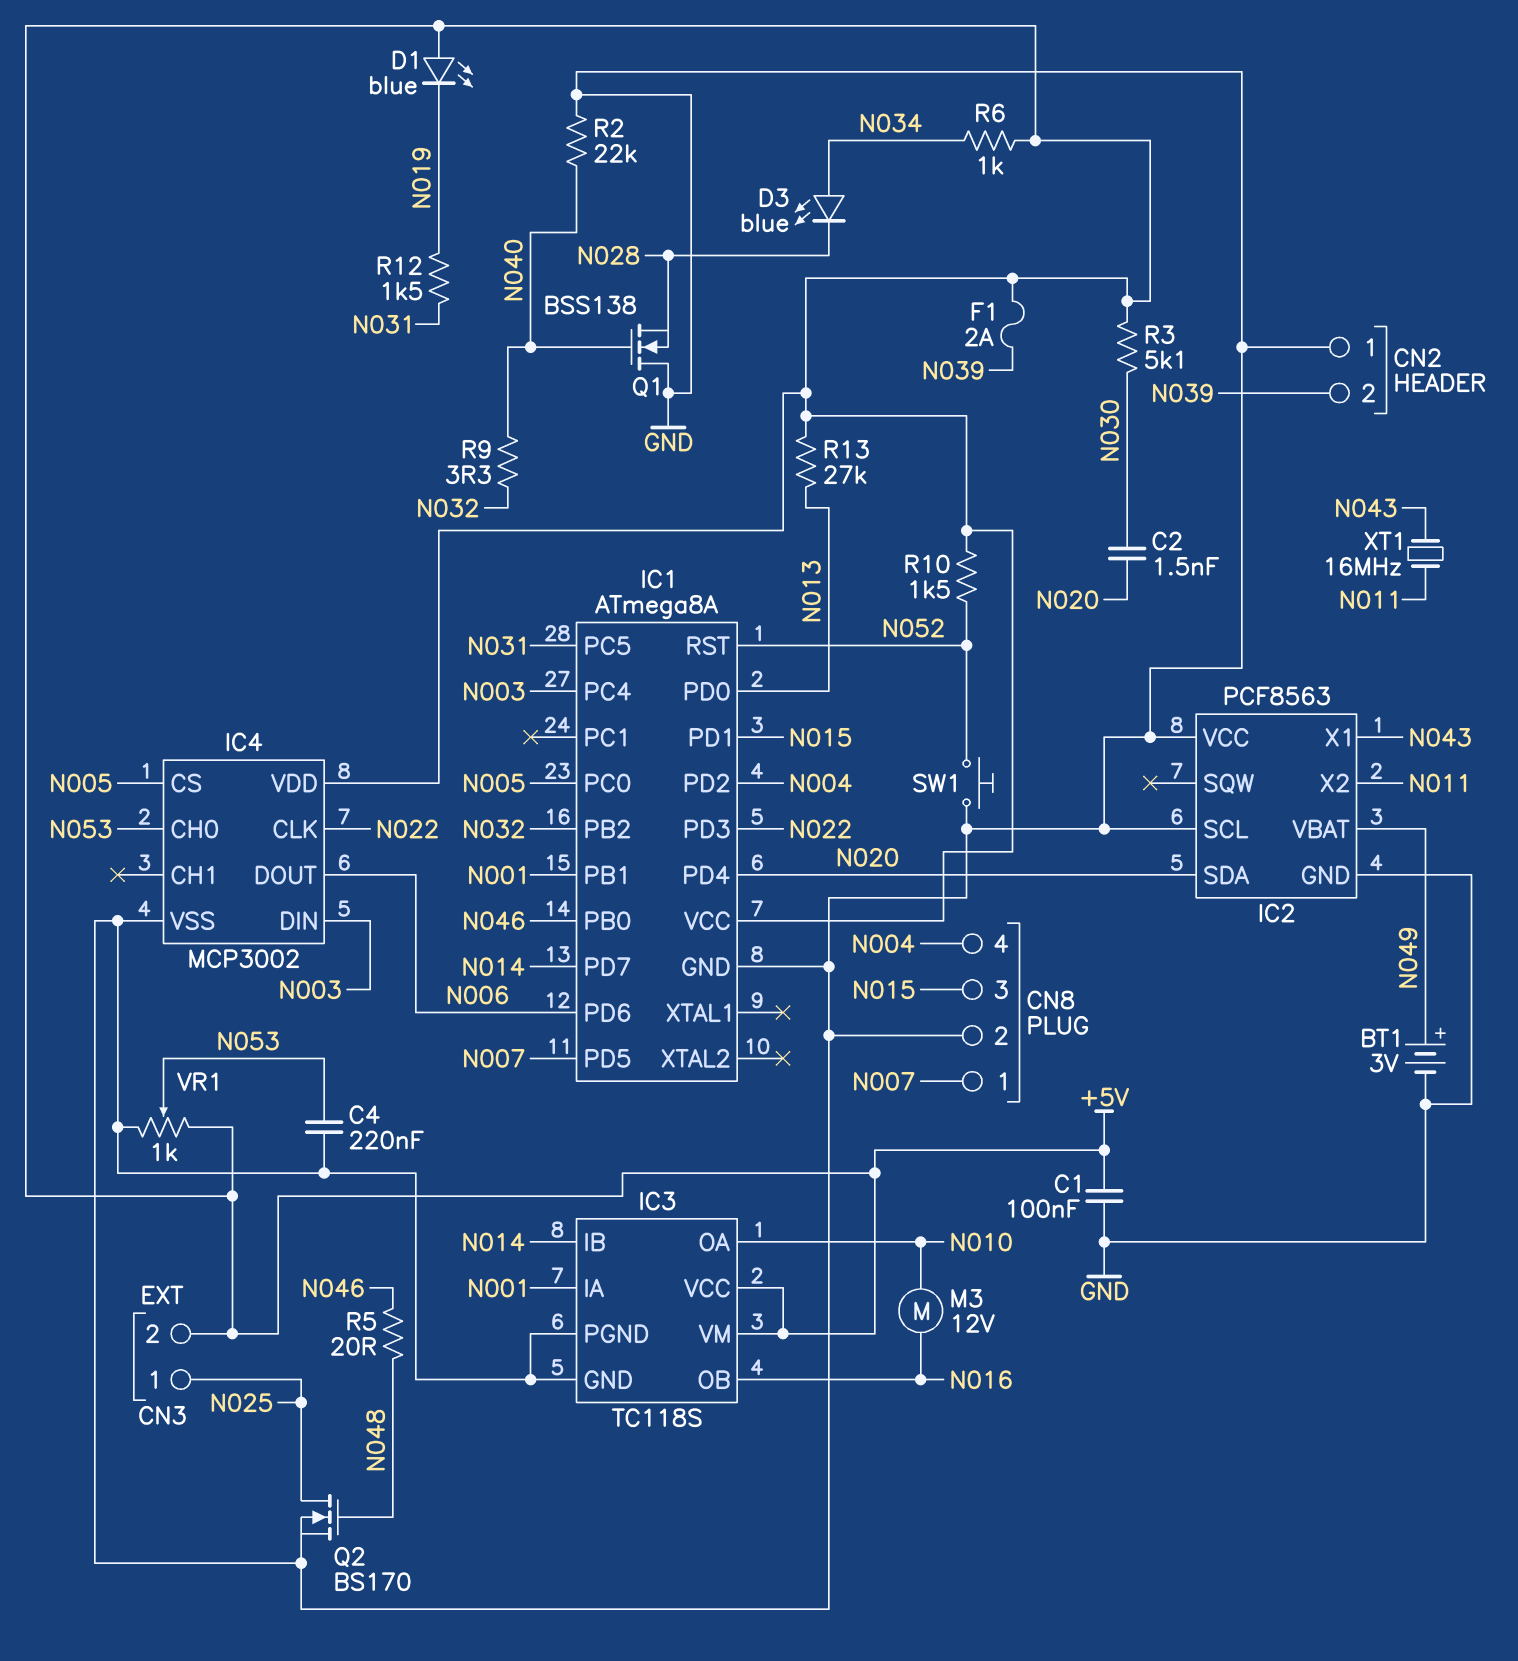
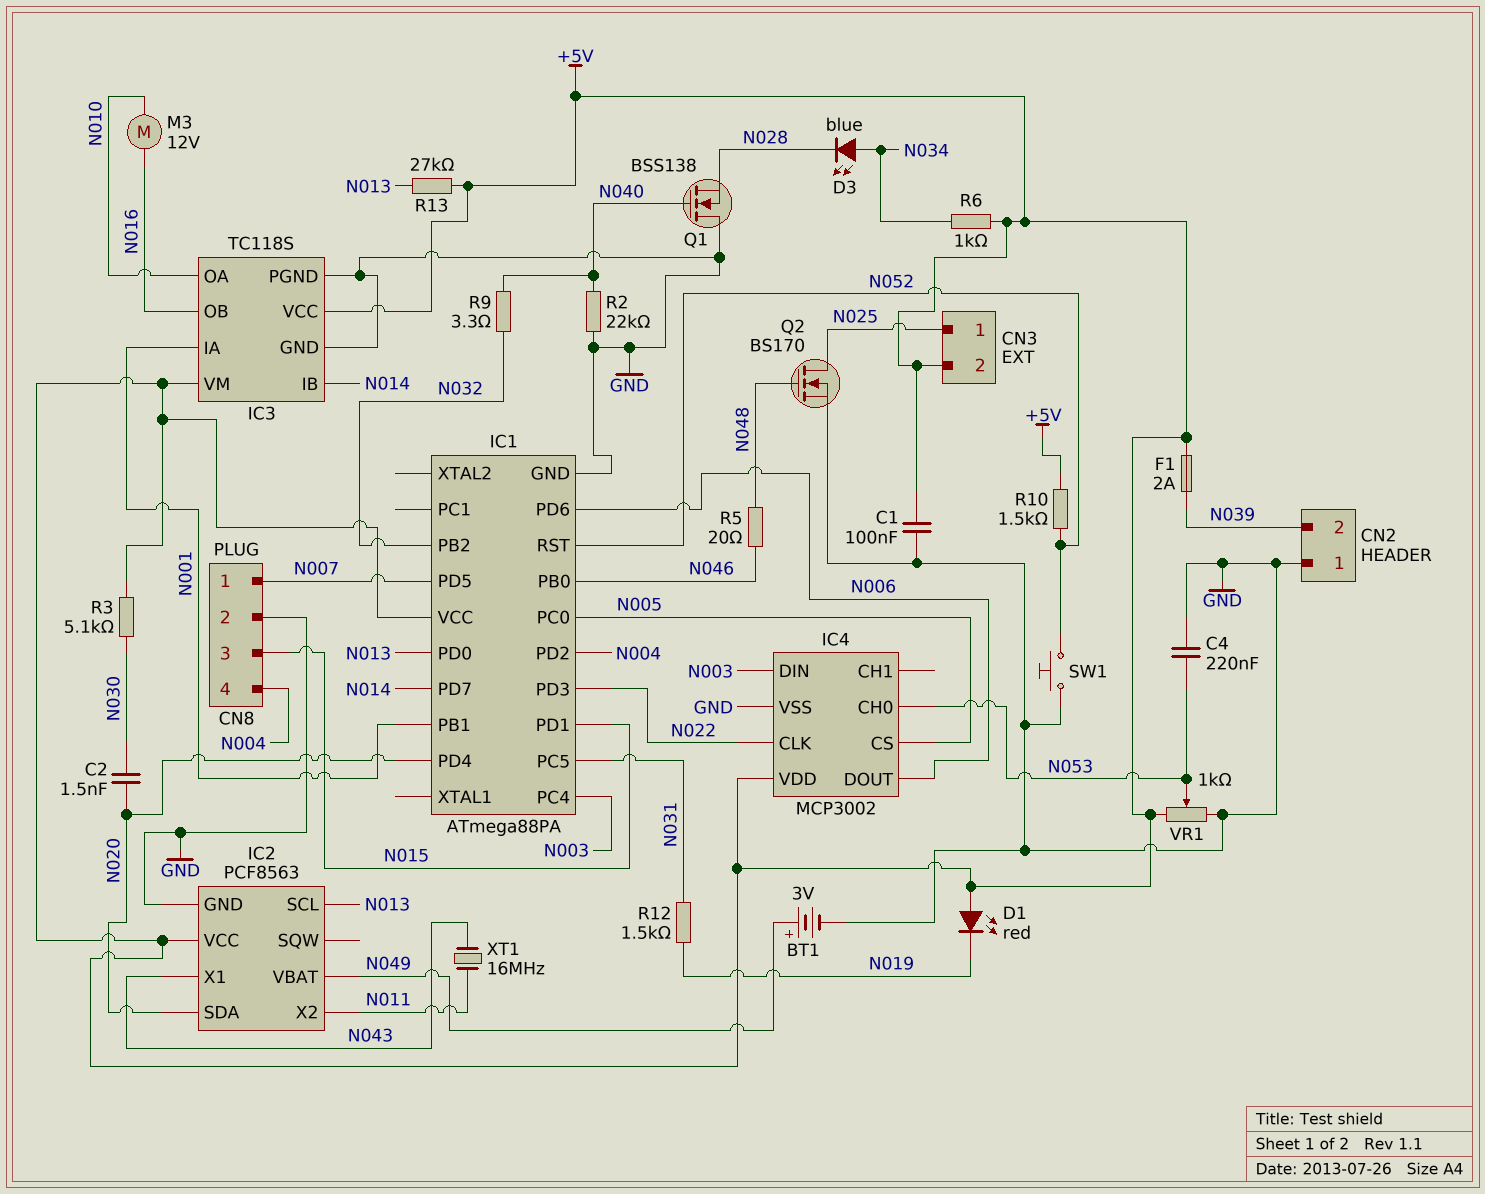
D1: LED blue (A +5V, K N019) -> LED red (A +5V, K N019)
IC1: ATmega8A -> ATmega88PA
IC2 pin SCL: GND -> N013
IC2 pin VCC: GND -> +5V

